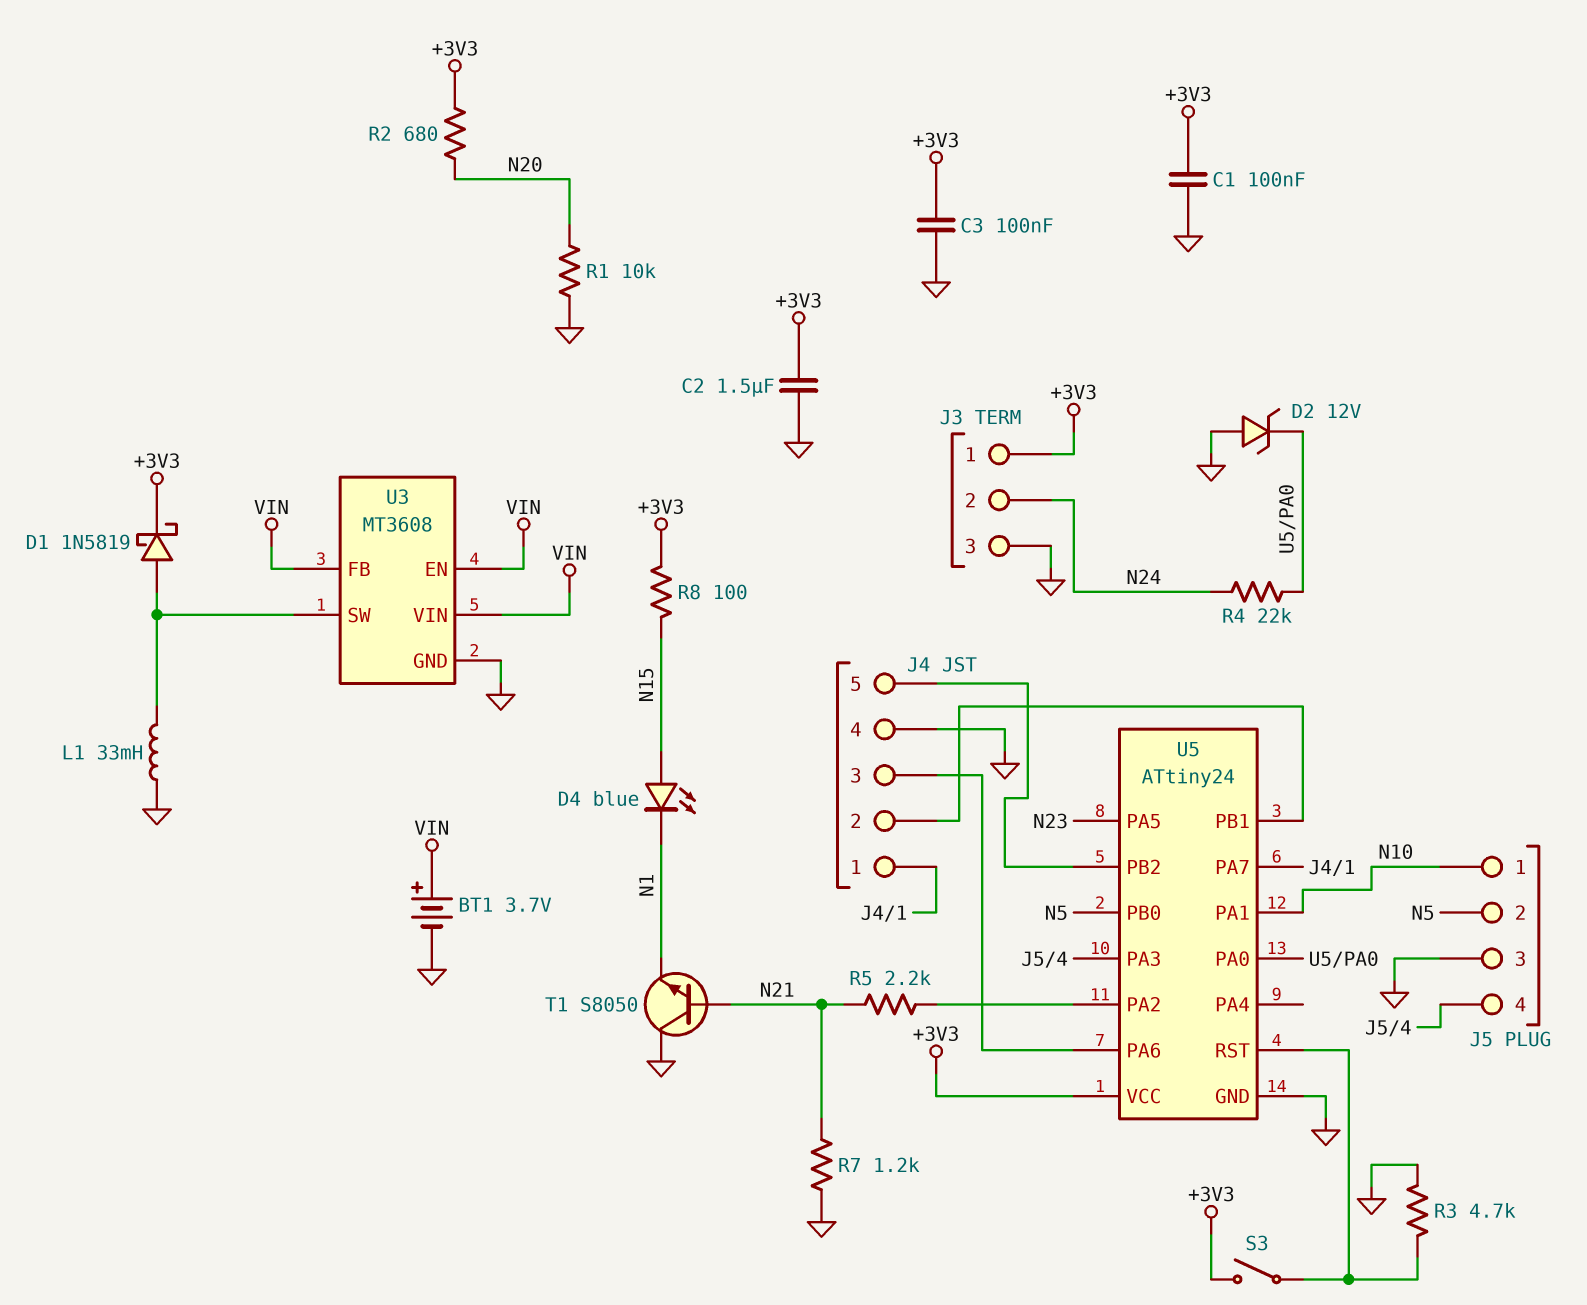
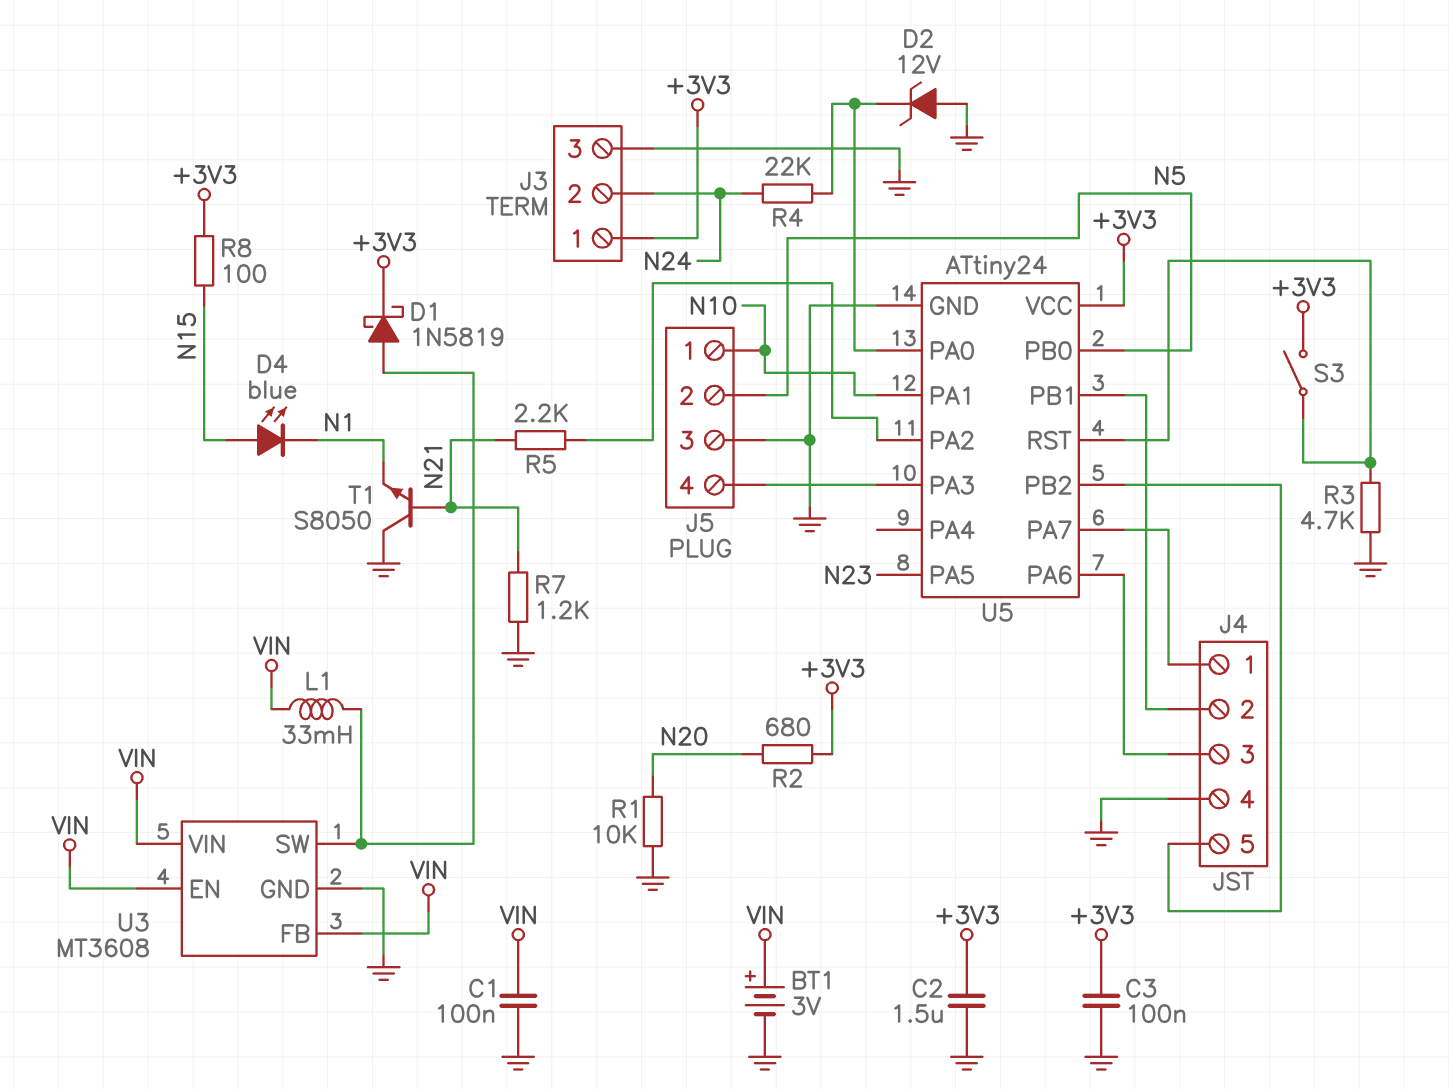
BT1: 3.7V (plus VIN, minus GND) -> 3V (plus VIN, minus GND)
C1: 100nF (+3V3, GND) -> 100nF (GND, VIN)
L1: 33mH (GND, U3/SW) -> 33mH (U3/SW, VIN)

